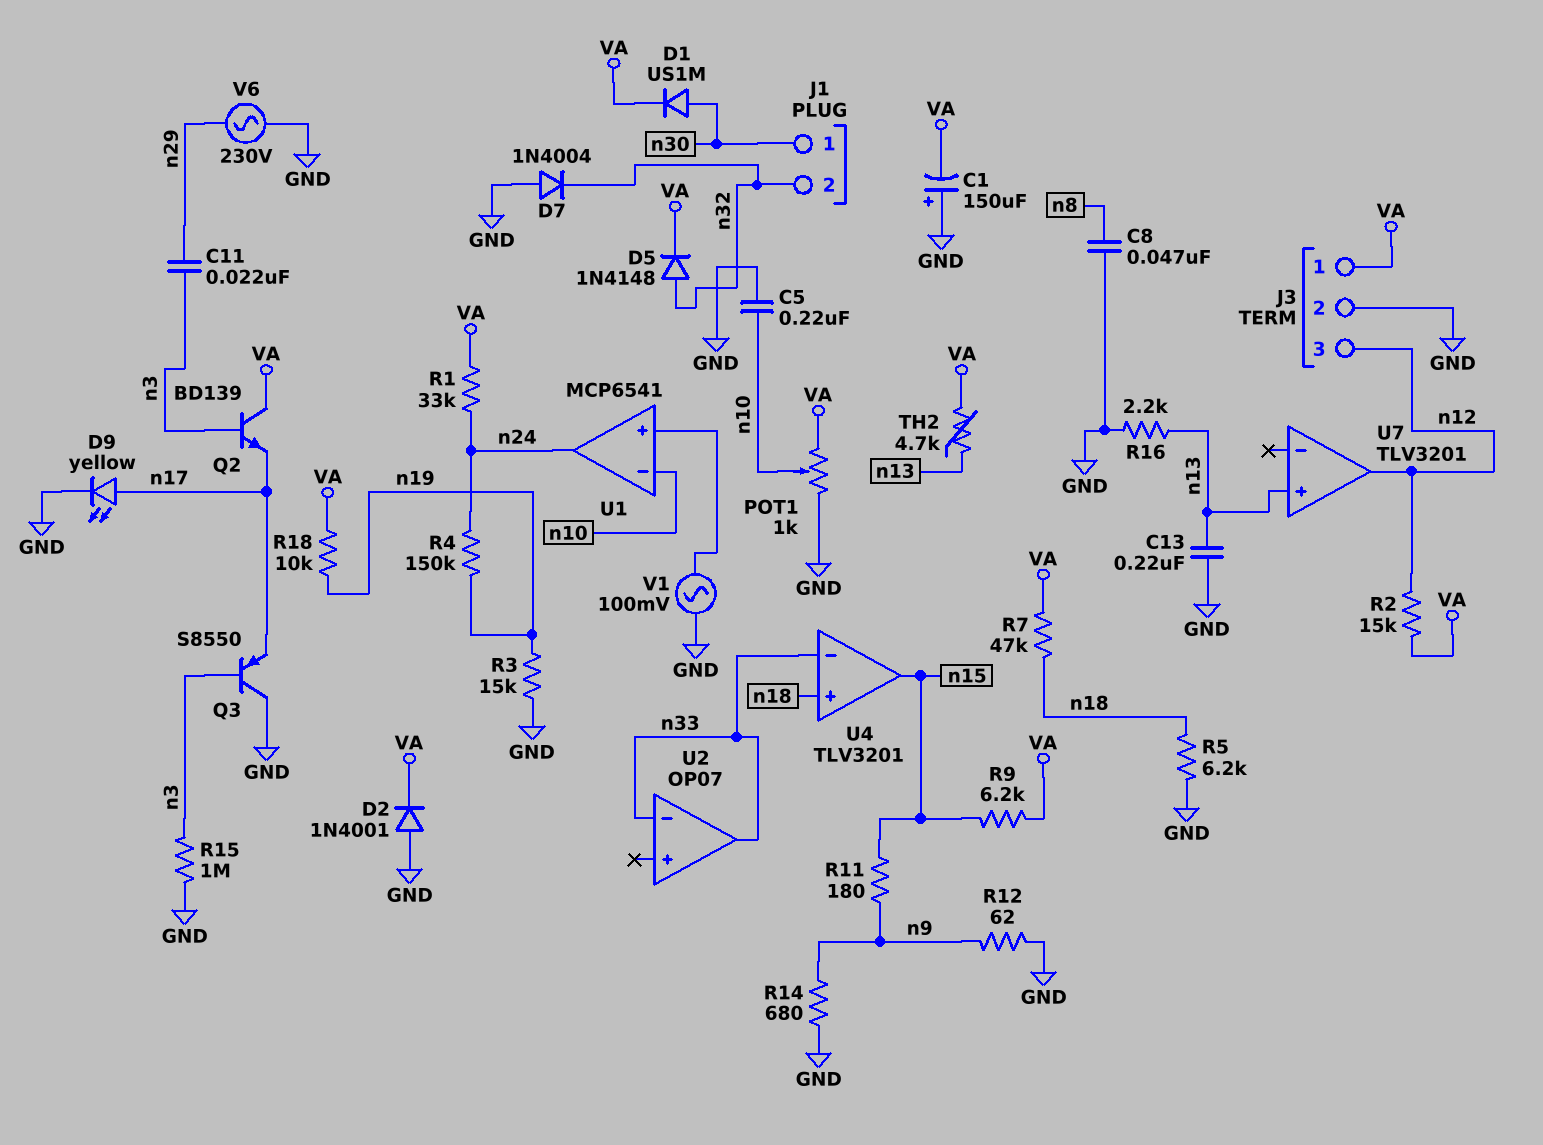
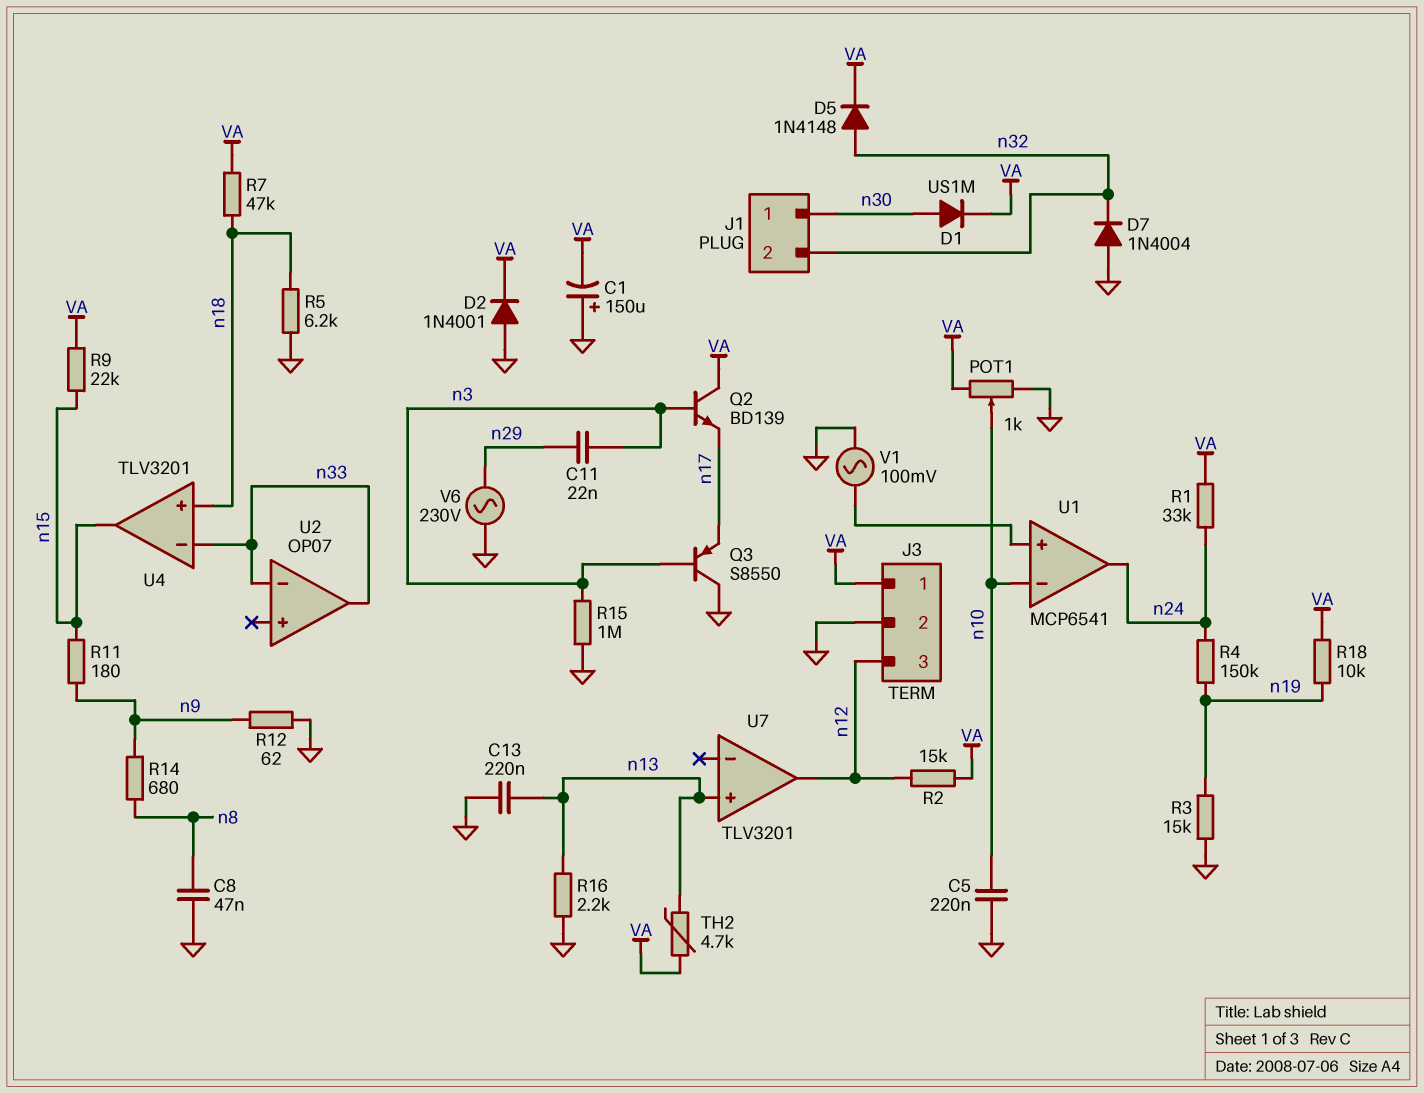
D9: LED yellow (A n17, K GND) -> none
R9: 6.2k (VA, n15) -> 22k (VA, n15)
R14: 680 (GND, n9) -> 680 (n8, n9)

